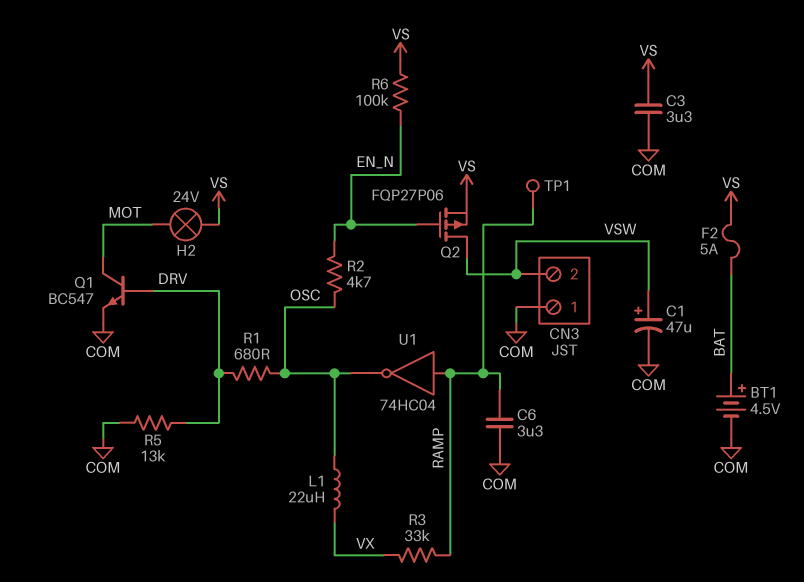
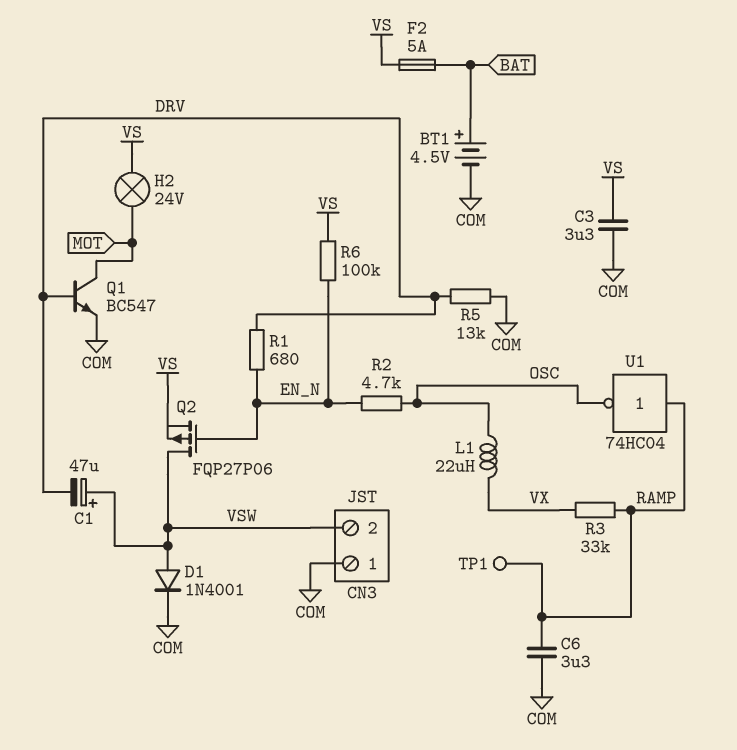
C1: 47uF (plus VSW, minus COM) -> 47uF (plus VSW, minus DRV)
D1: none -> diode 1N4001 (A VSW, K COM)
R1: 680 (DRV, OSC) -> 680 (DRV, EN_N)

